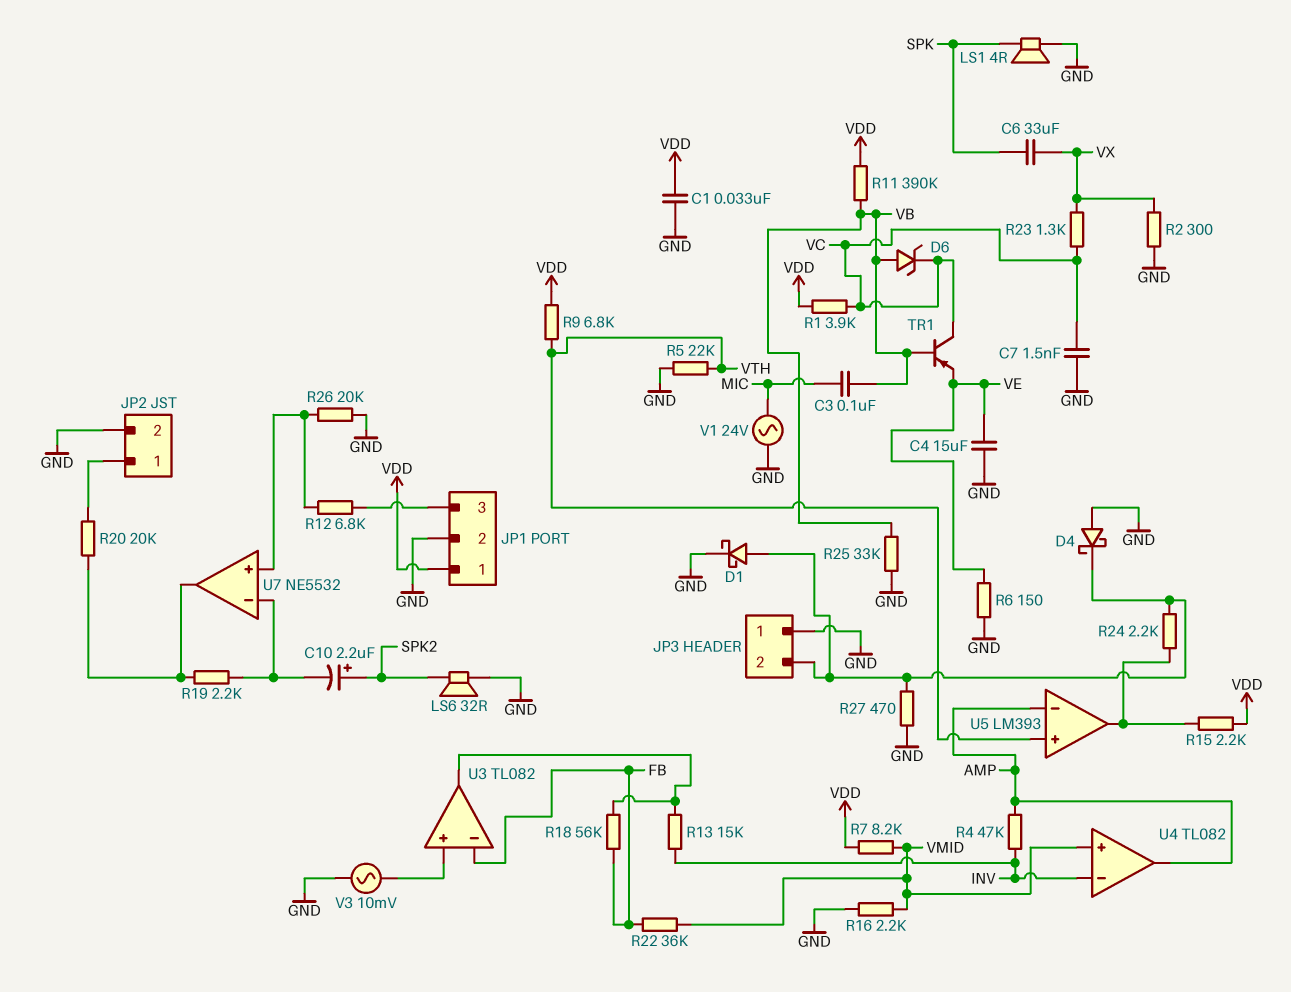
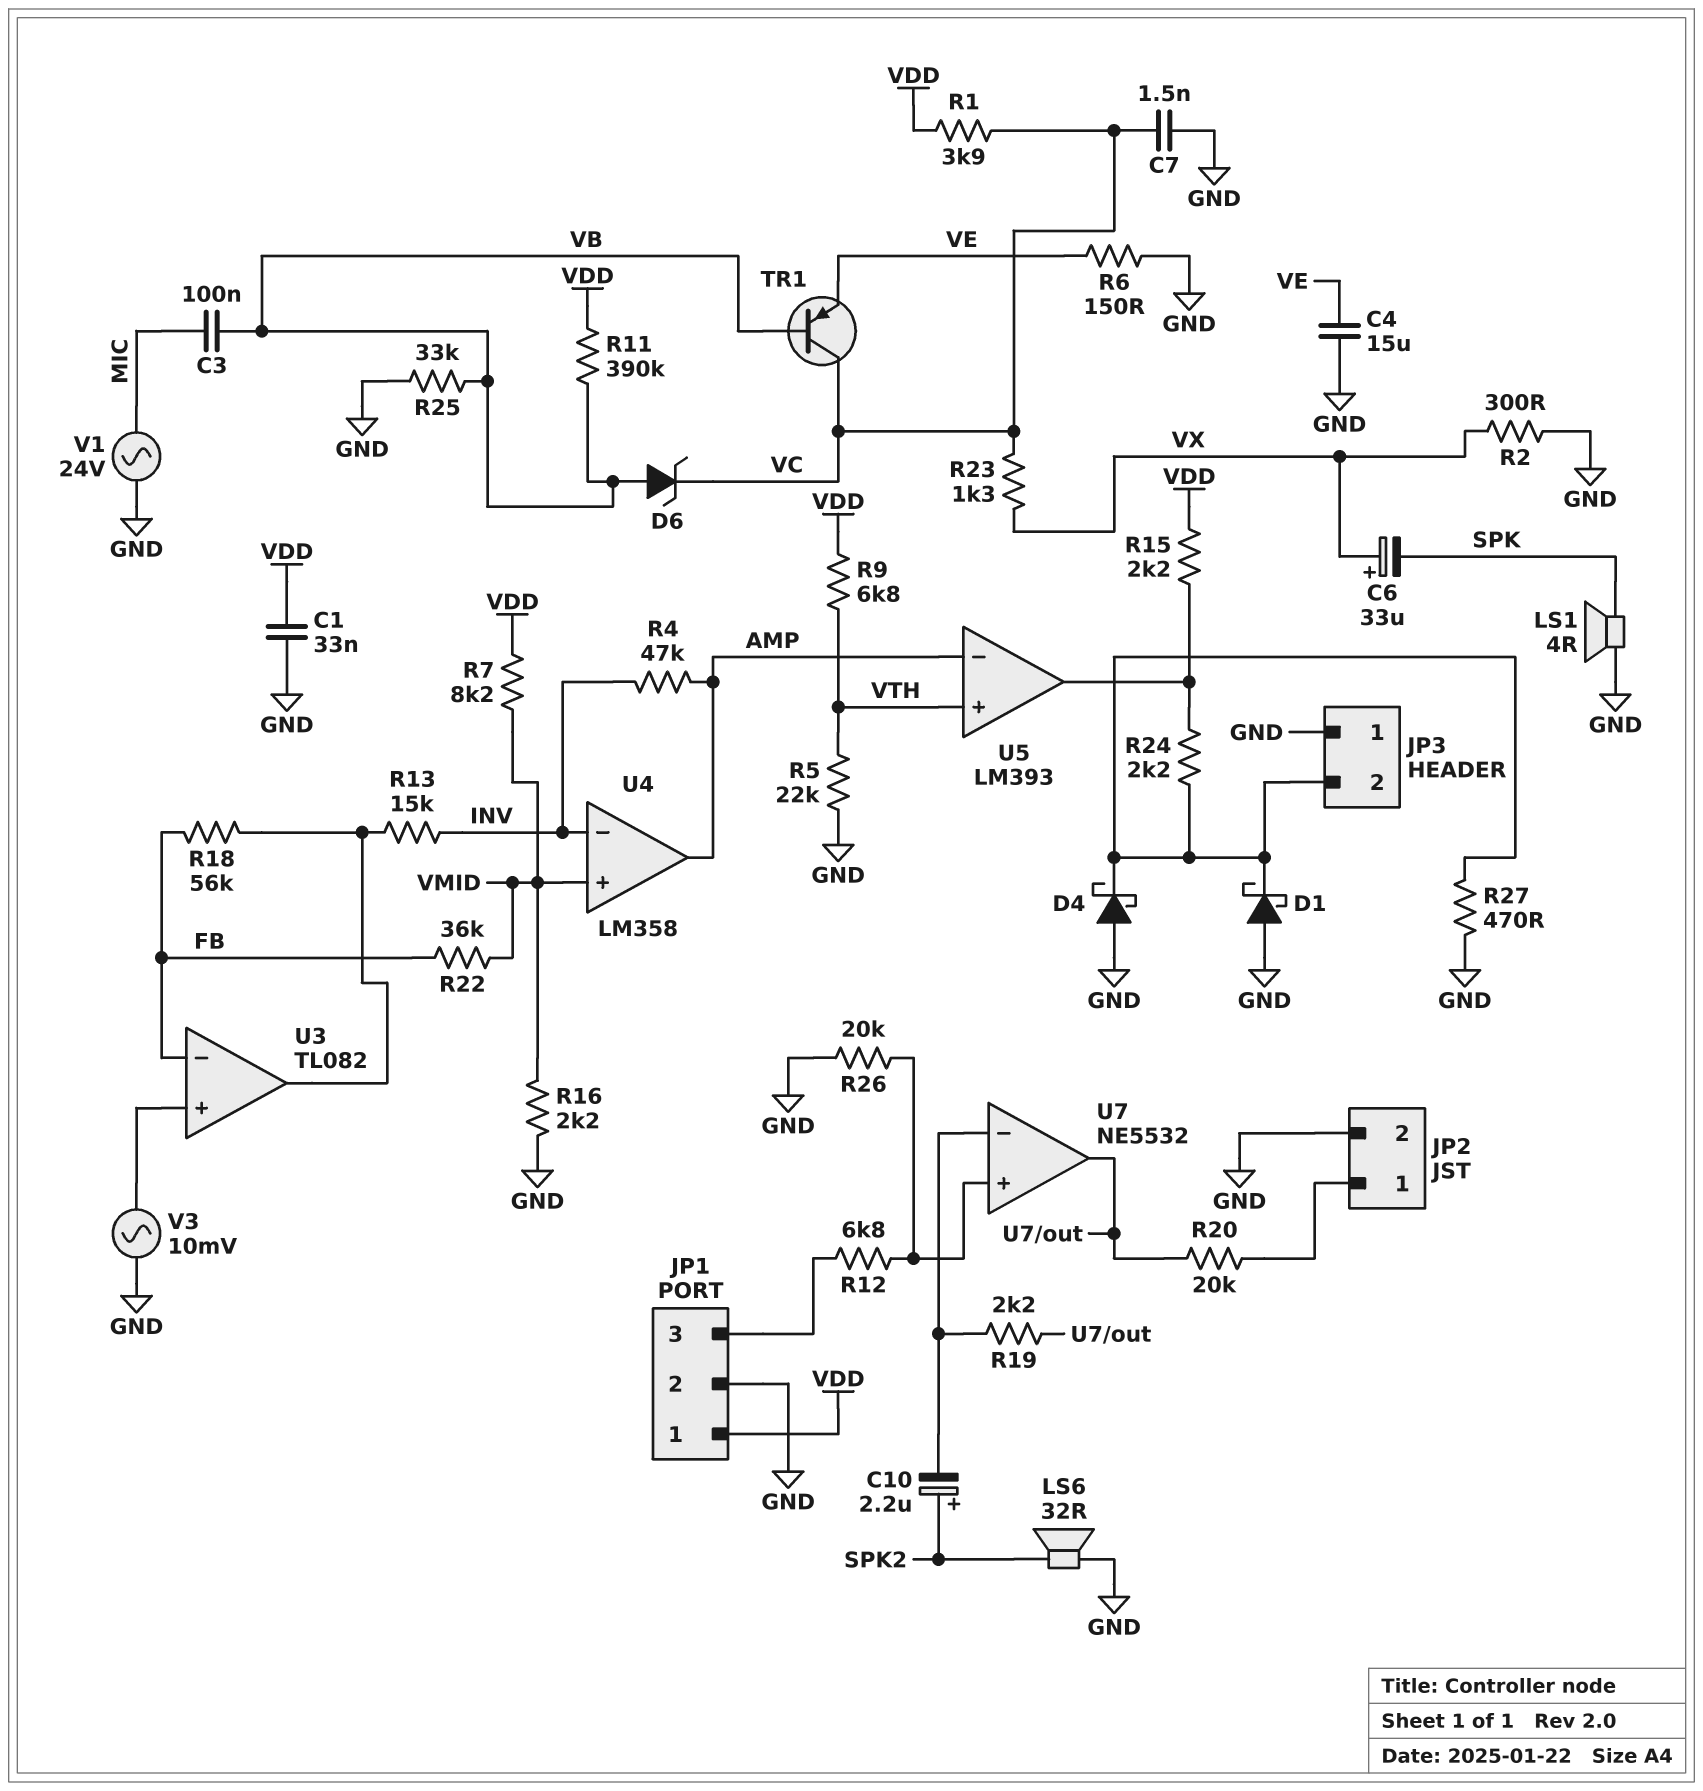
C6: 33uF (SPK, VX) -> 33uF (plus VX, minus SPK)
D1: schottky (A JP3/2, K GND) -> schottky (A GND, K JP3/2)
U4: TL082 -> LM358

